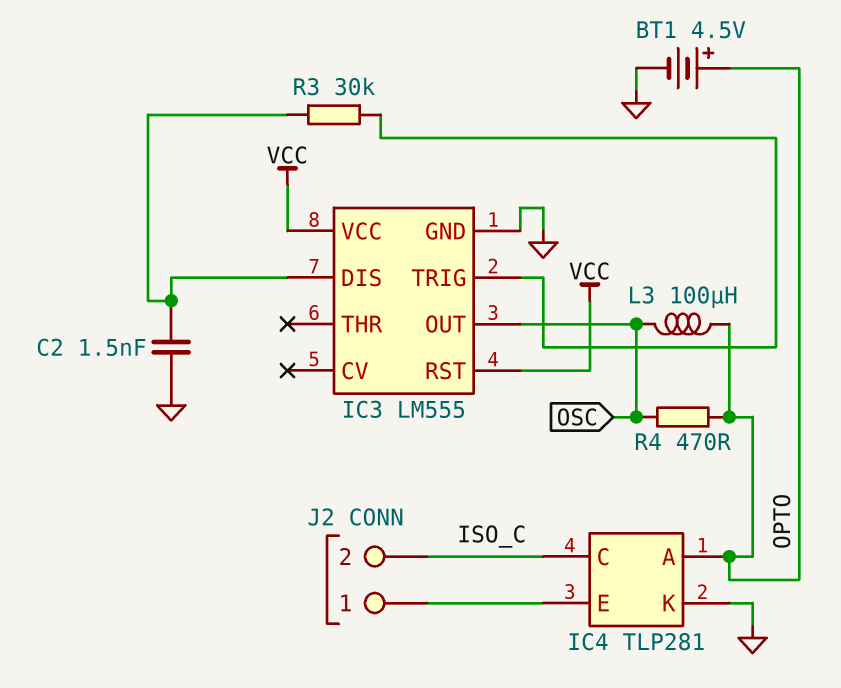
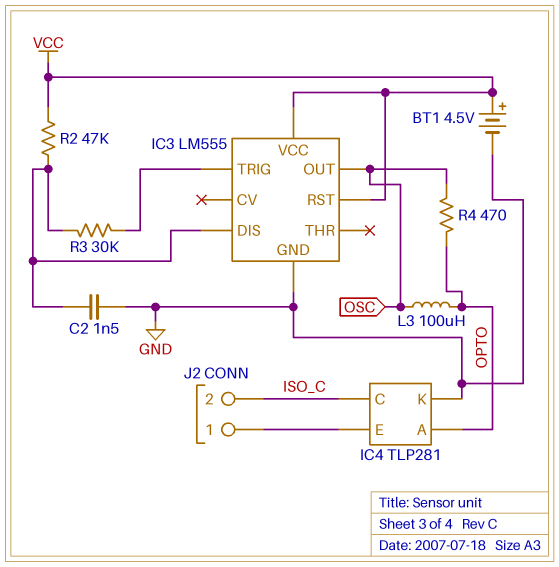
BT1: 4.5V (plus OPTO, minus GND) -> 4.5V (plus VCC, minus GND)
R2: none -> 47k (IC3/DIS, VCC)

